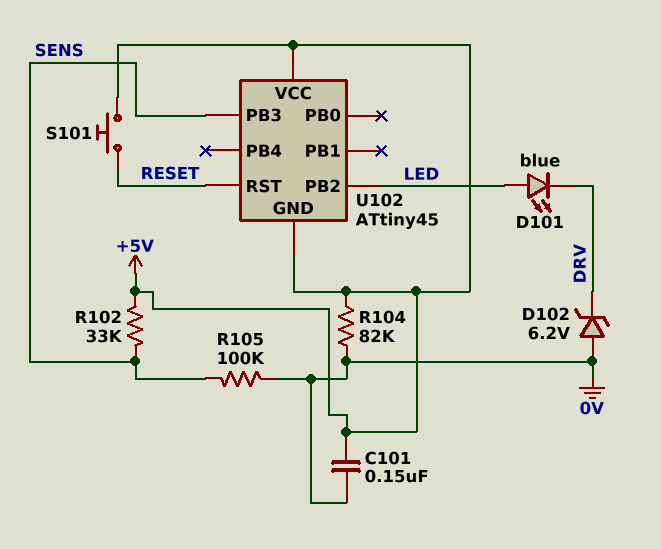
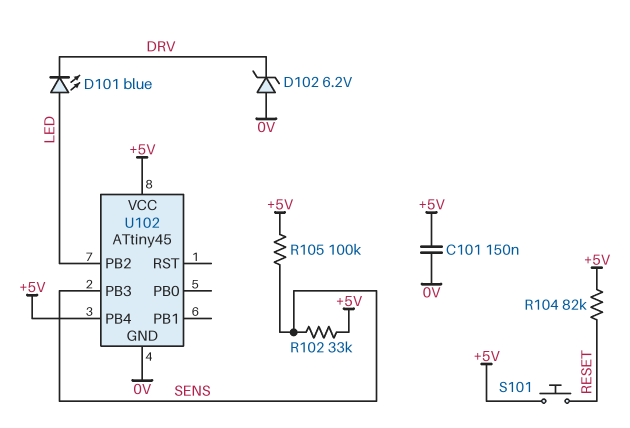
R104: 82k (+5V, 0V) -> 82k (+5V, RESET)
R105: 100k (0V, SENS) -> 100k (+5V, SENS)
U102 pin GND: +5V -> 0V
U102 pin PB4: none -> +5V
U102 pin RST: RESET -> none

